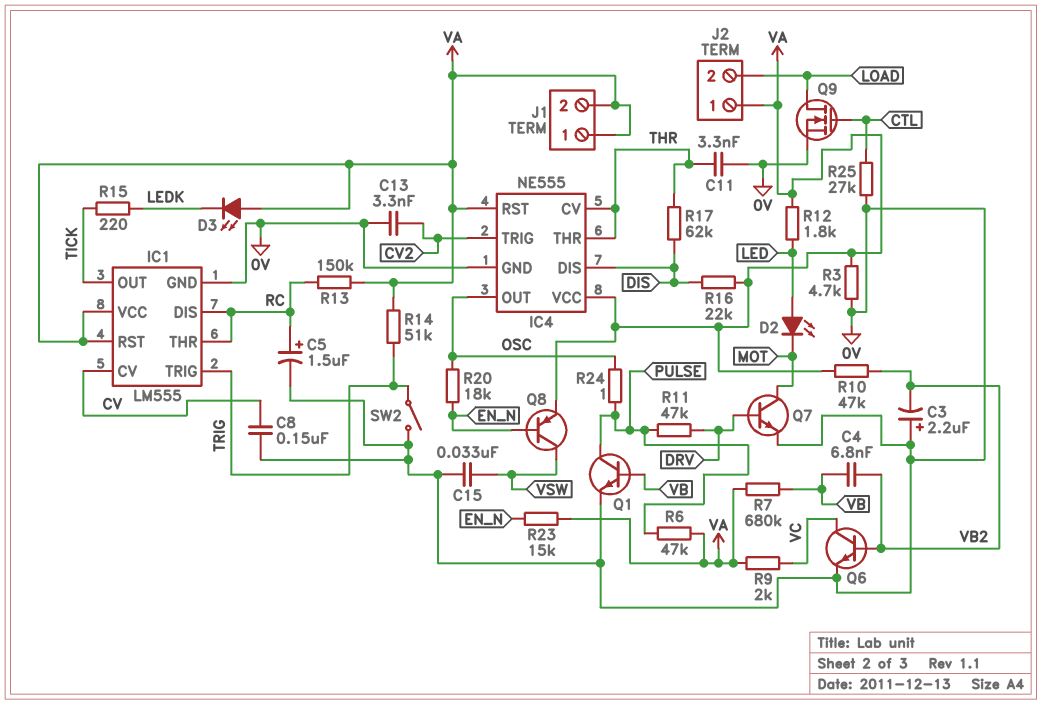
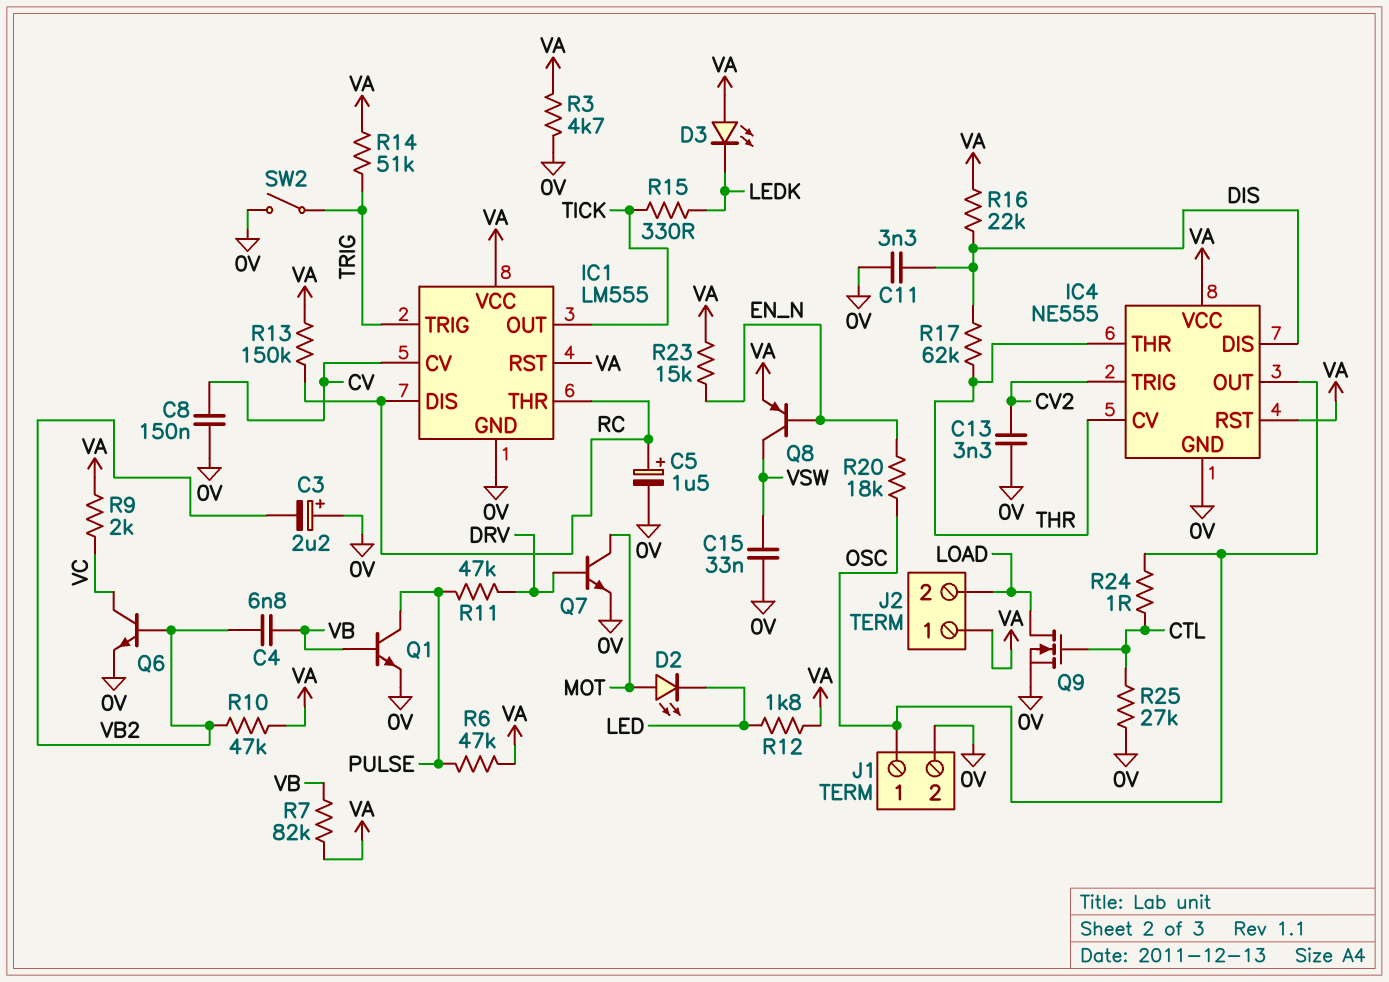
C11: 3.3nF (0V, THR) -> 3.3nF (0V, DIS)
D2: LED (A LED, K MOT) -> LED (A MOT, K LED)
J1 pin 1: VA -> OSC
J1 pin 2: VA -> 0V
R7: 680k (VA, VB) -> 82k (VA, VB)
R15: 220 (LEDK, TICK) -> 330 (LEDK, TICK)
R24: 1 (OSC, PULSE) -> 1 (CTL, OSC)

